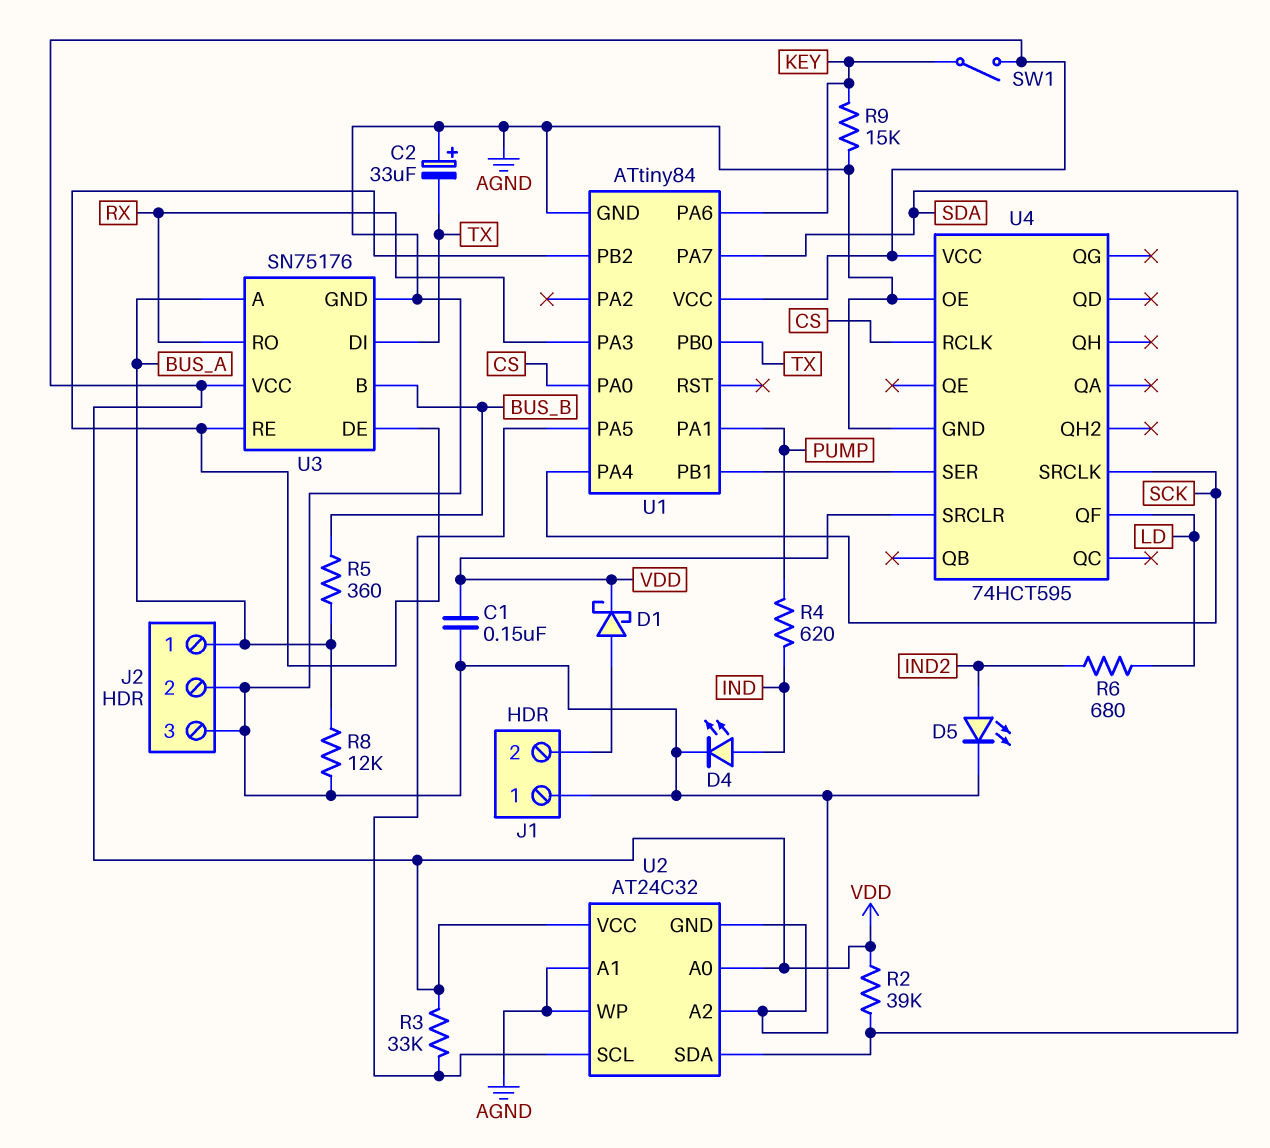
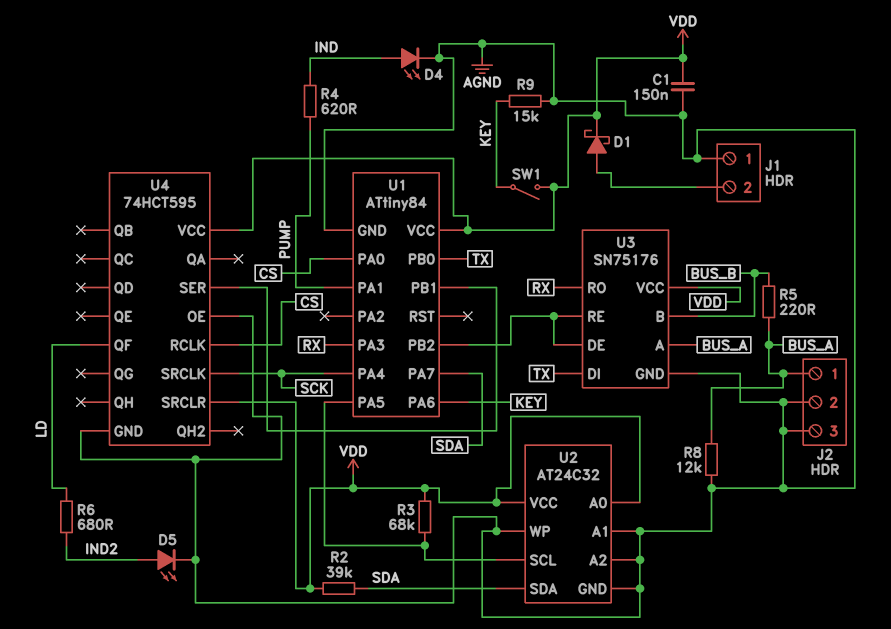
C2: 33uF (plus AGND, minus TX) -> none
R3: 33k (U1/PA5, VDD) -> 68k (U1/PA5, VDD)
R5: 360 (BUS_A, BUS_B) -> 220 (BUS_A, BUS_B)

